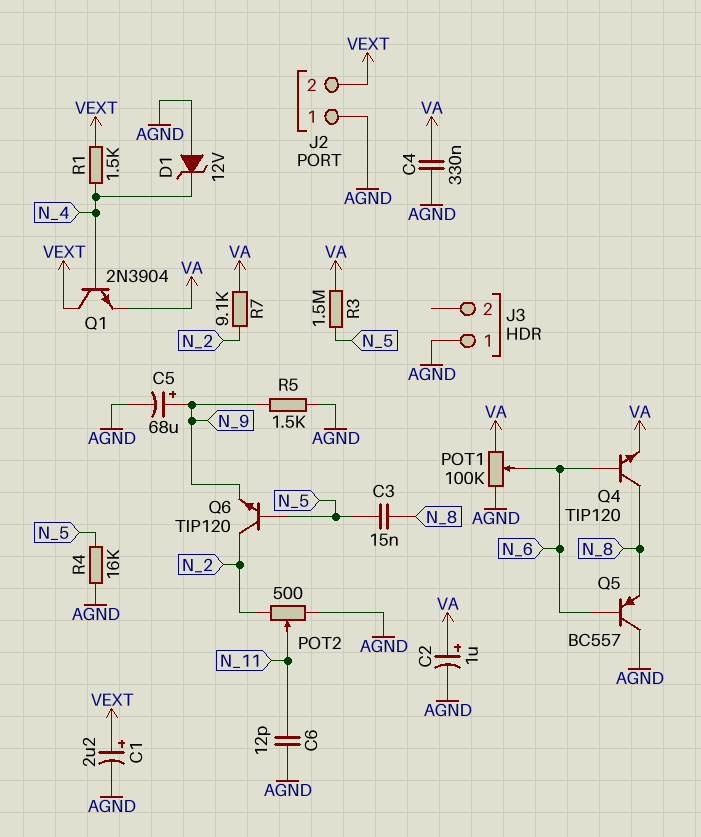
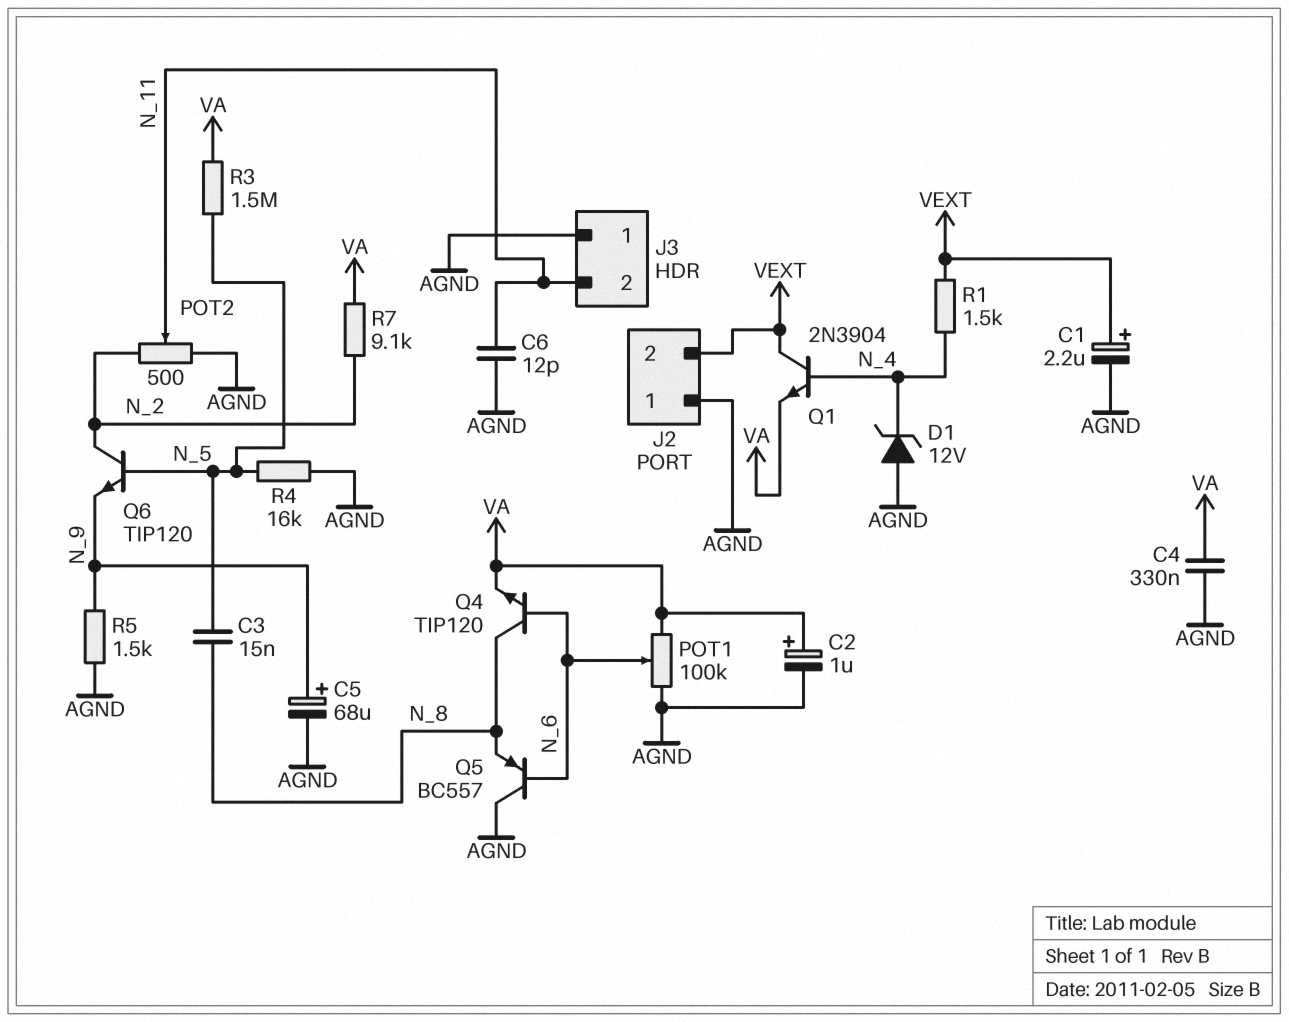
J3 pin 2: none -> N_11

